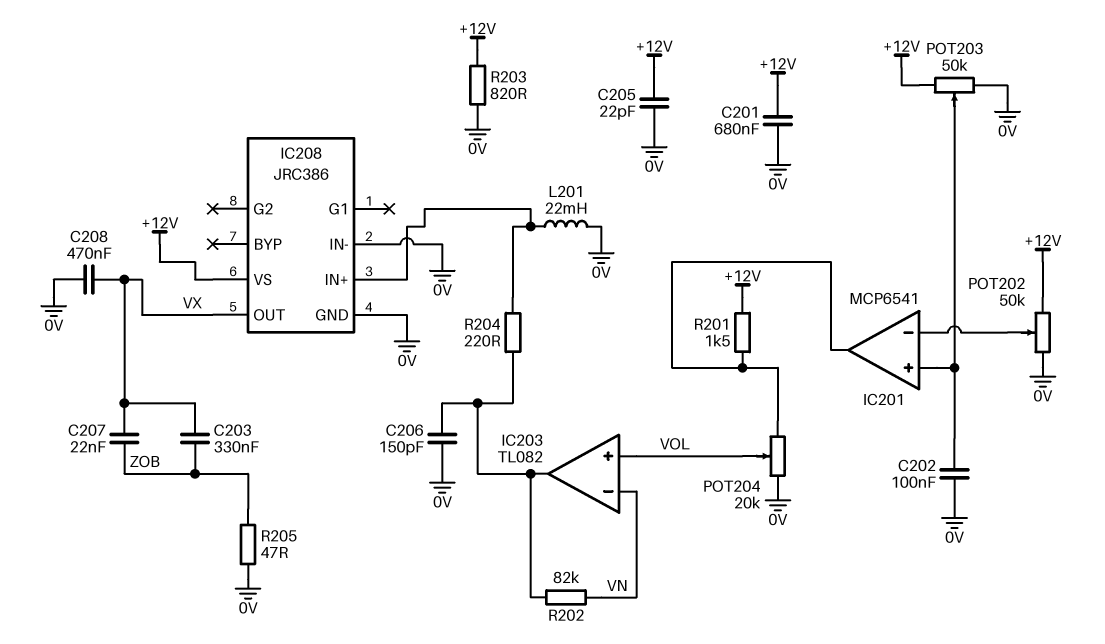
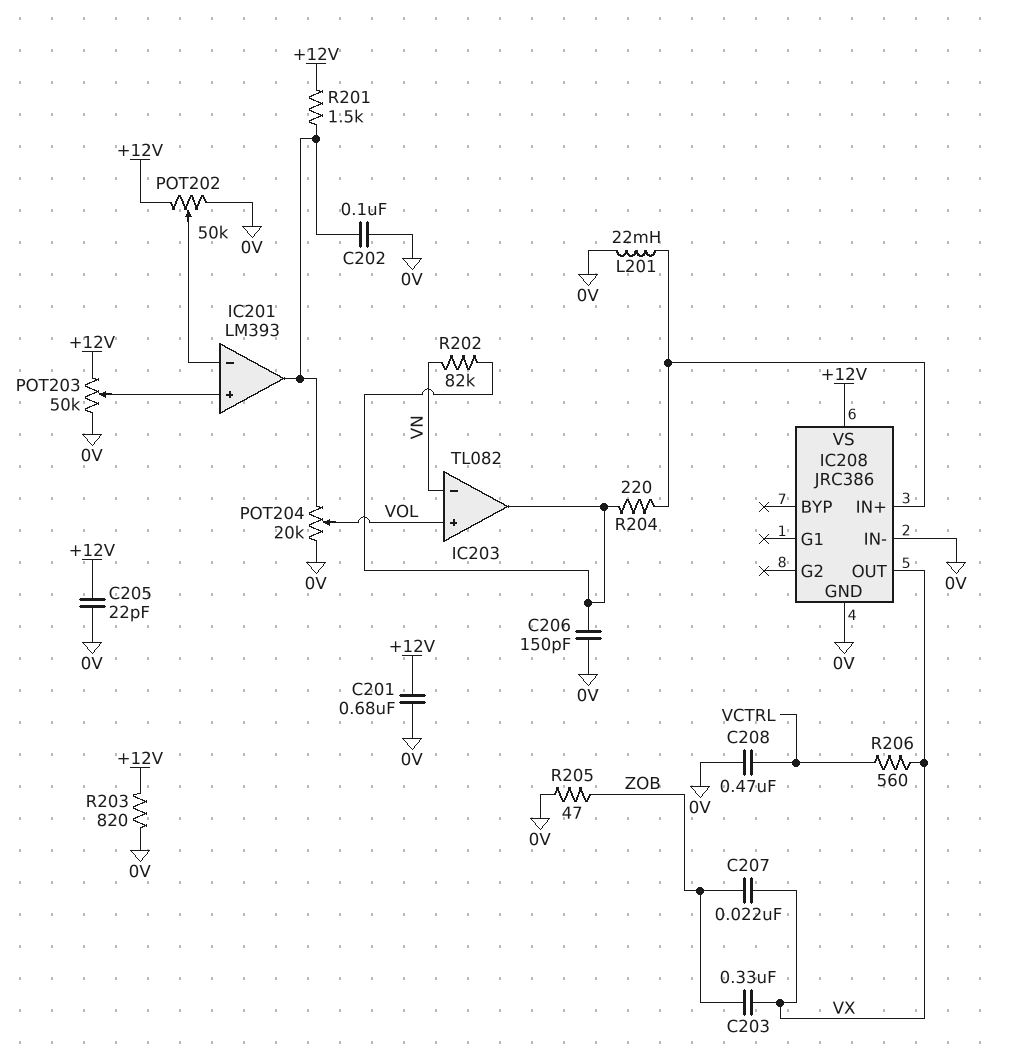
C202: 100nF (0V, IC201/in+) -> 100nF (0V, IC201/out)
C208: 470nF (0V, VX) -> 470nF (0V, VCTRL)
IC201: MCP6541 -> LM393
R206: none -> 560 (VCTRL, VX)

